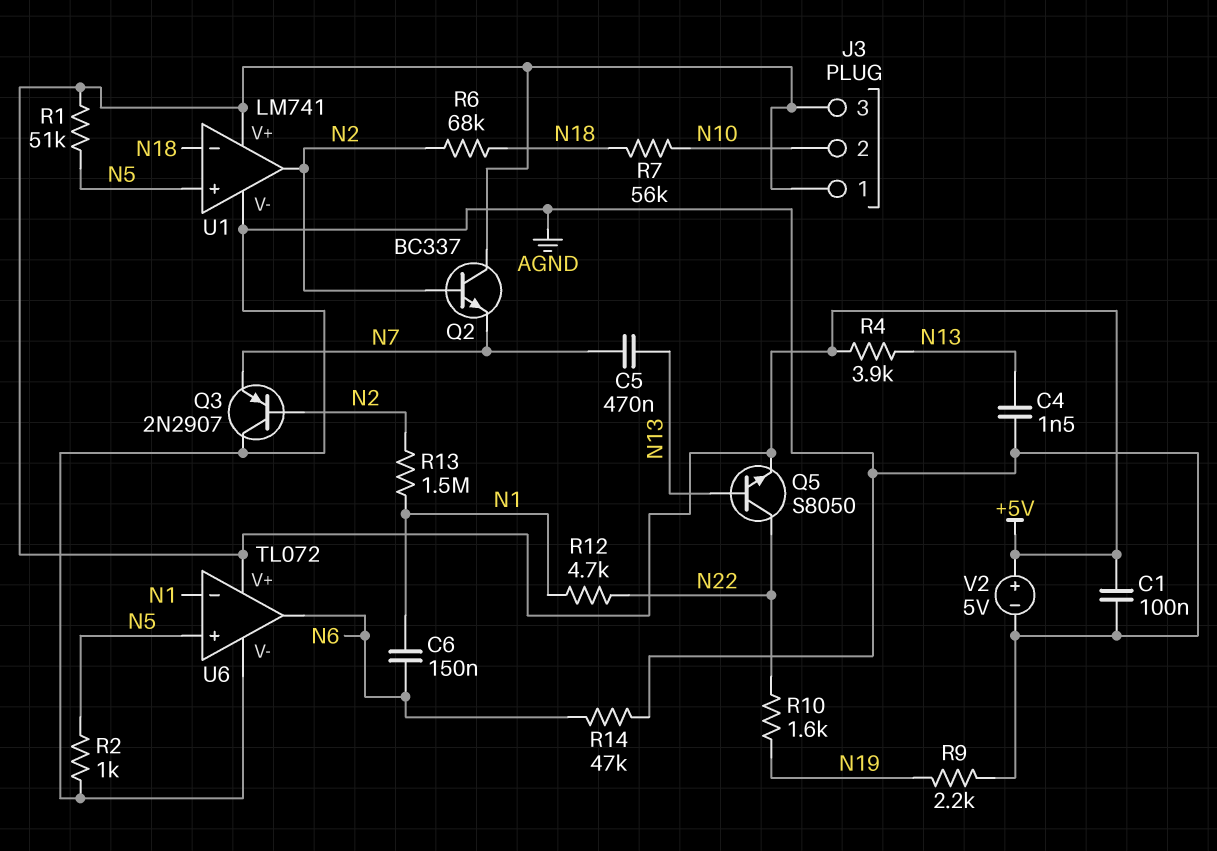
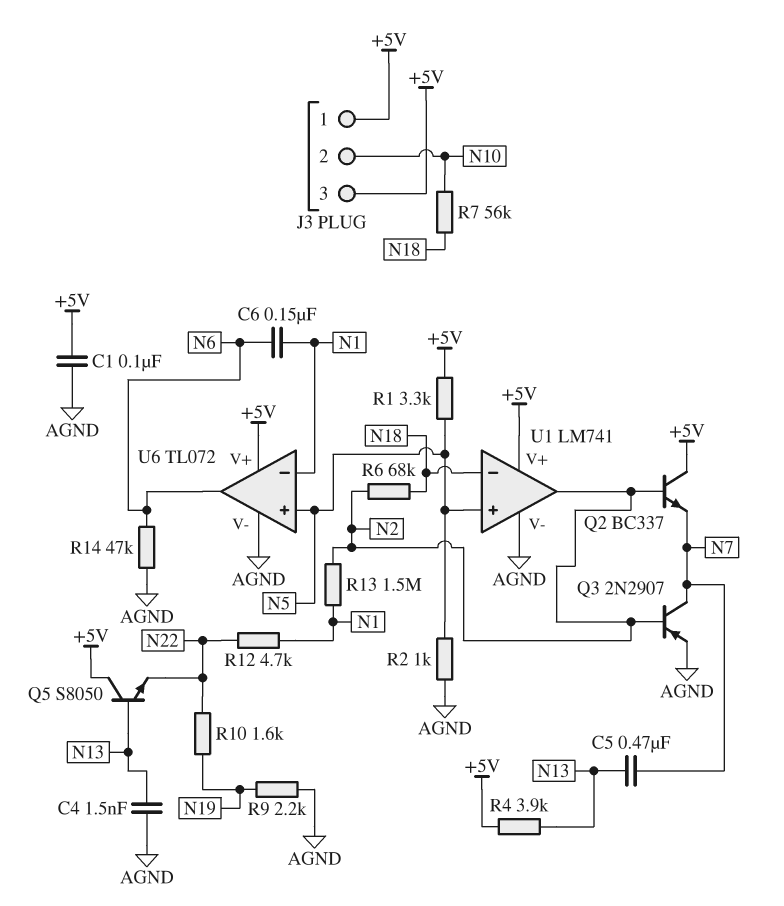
Q3: PNP 2N2907 (B N2, C AGND, E N7) -> PNP 2N2907 (B N2, C N7, E AGND)
Q5: NPN S8050 (B N13, C N22, E +5V) -> NPN S8050 (B N13, C +5V, E N22)
R1: 51k (+5V, N5) -> 3.3k (+5V, N5)
V2: 5V (plus +5V, minus AGND) -> none

